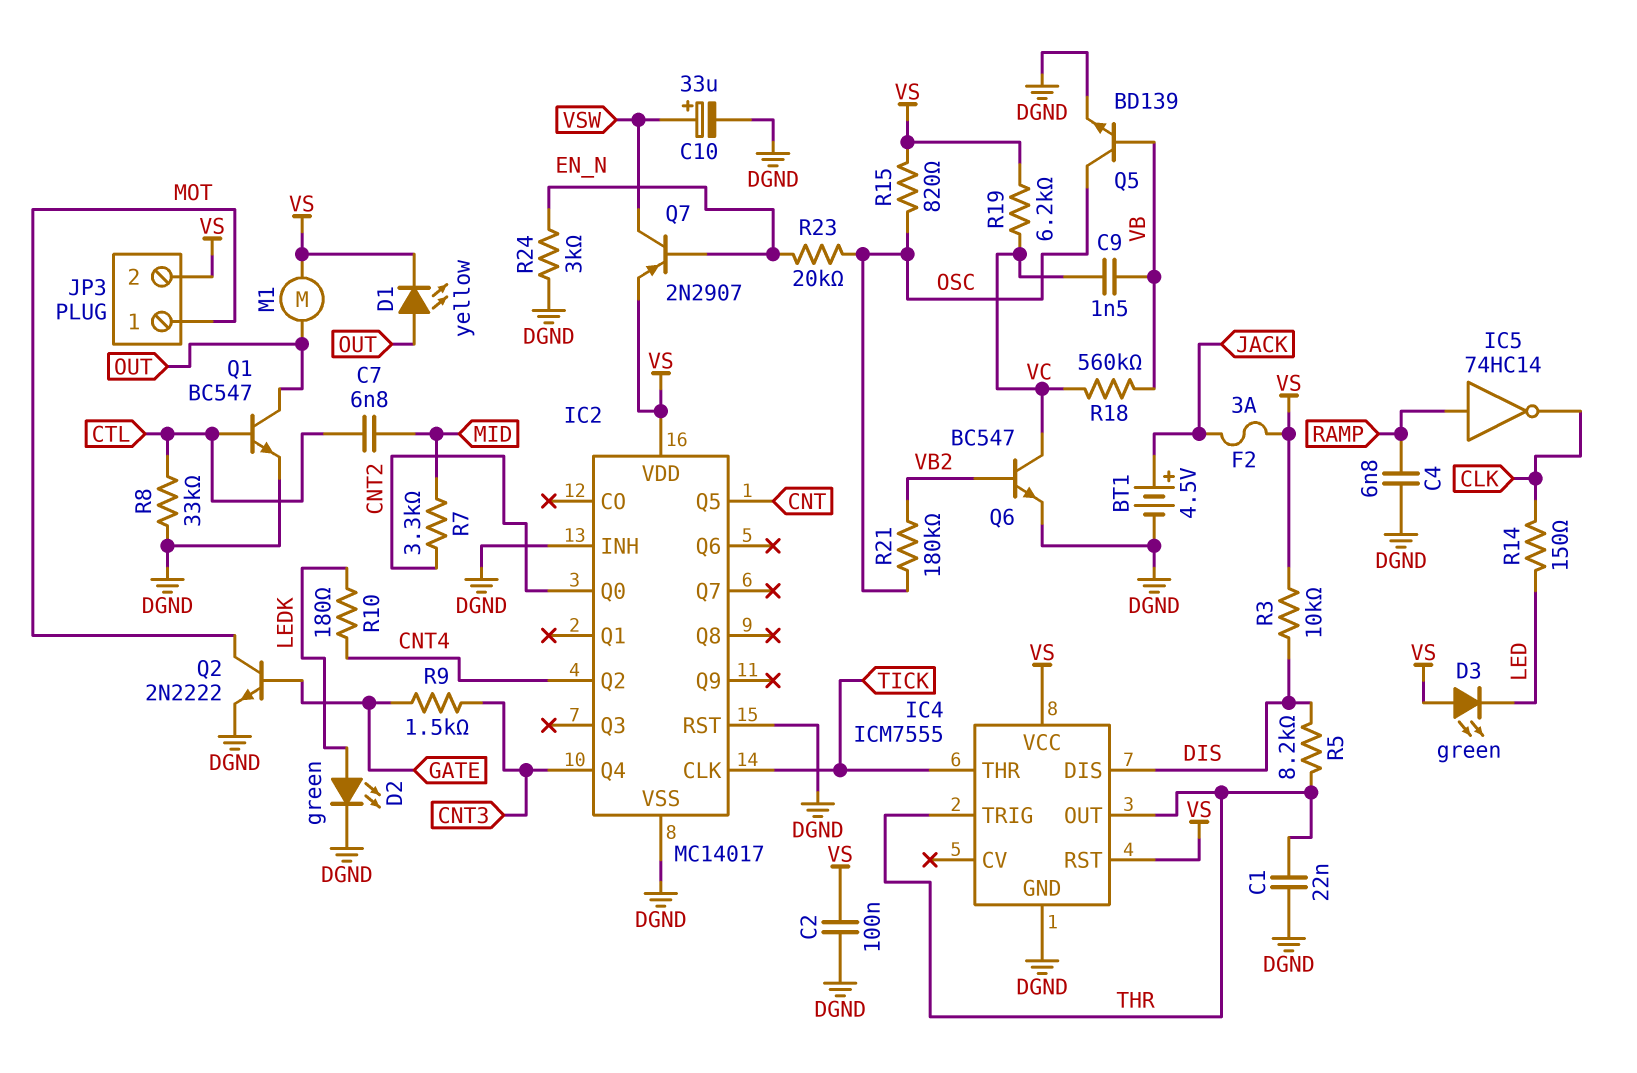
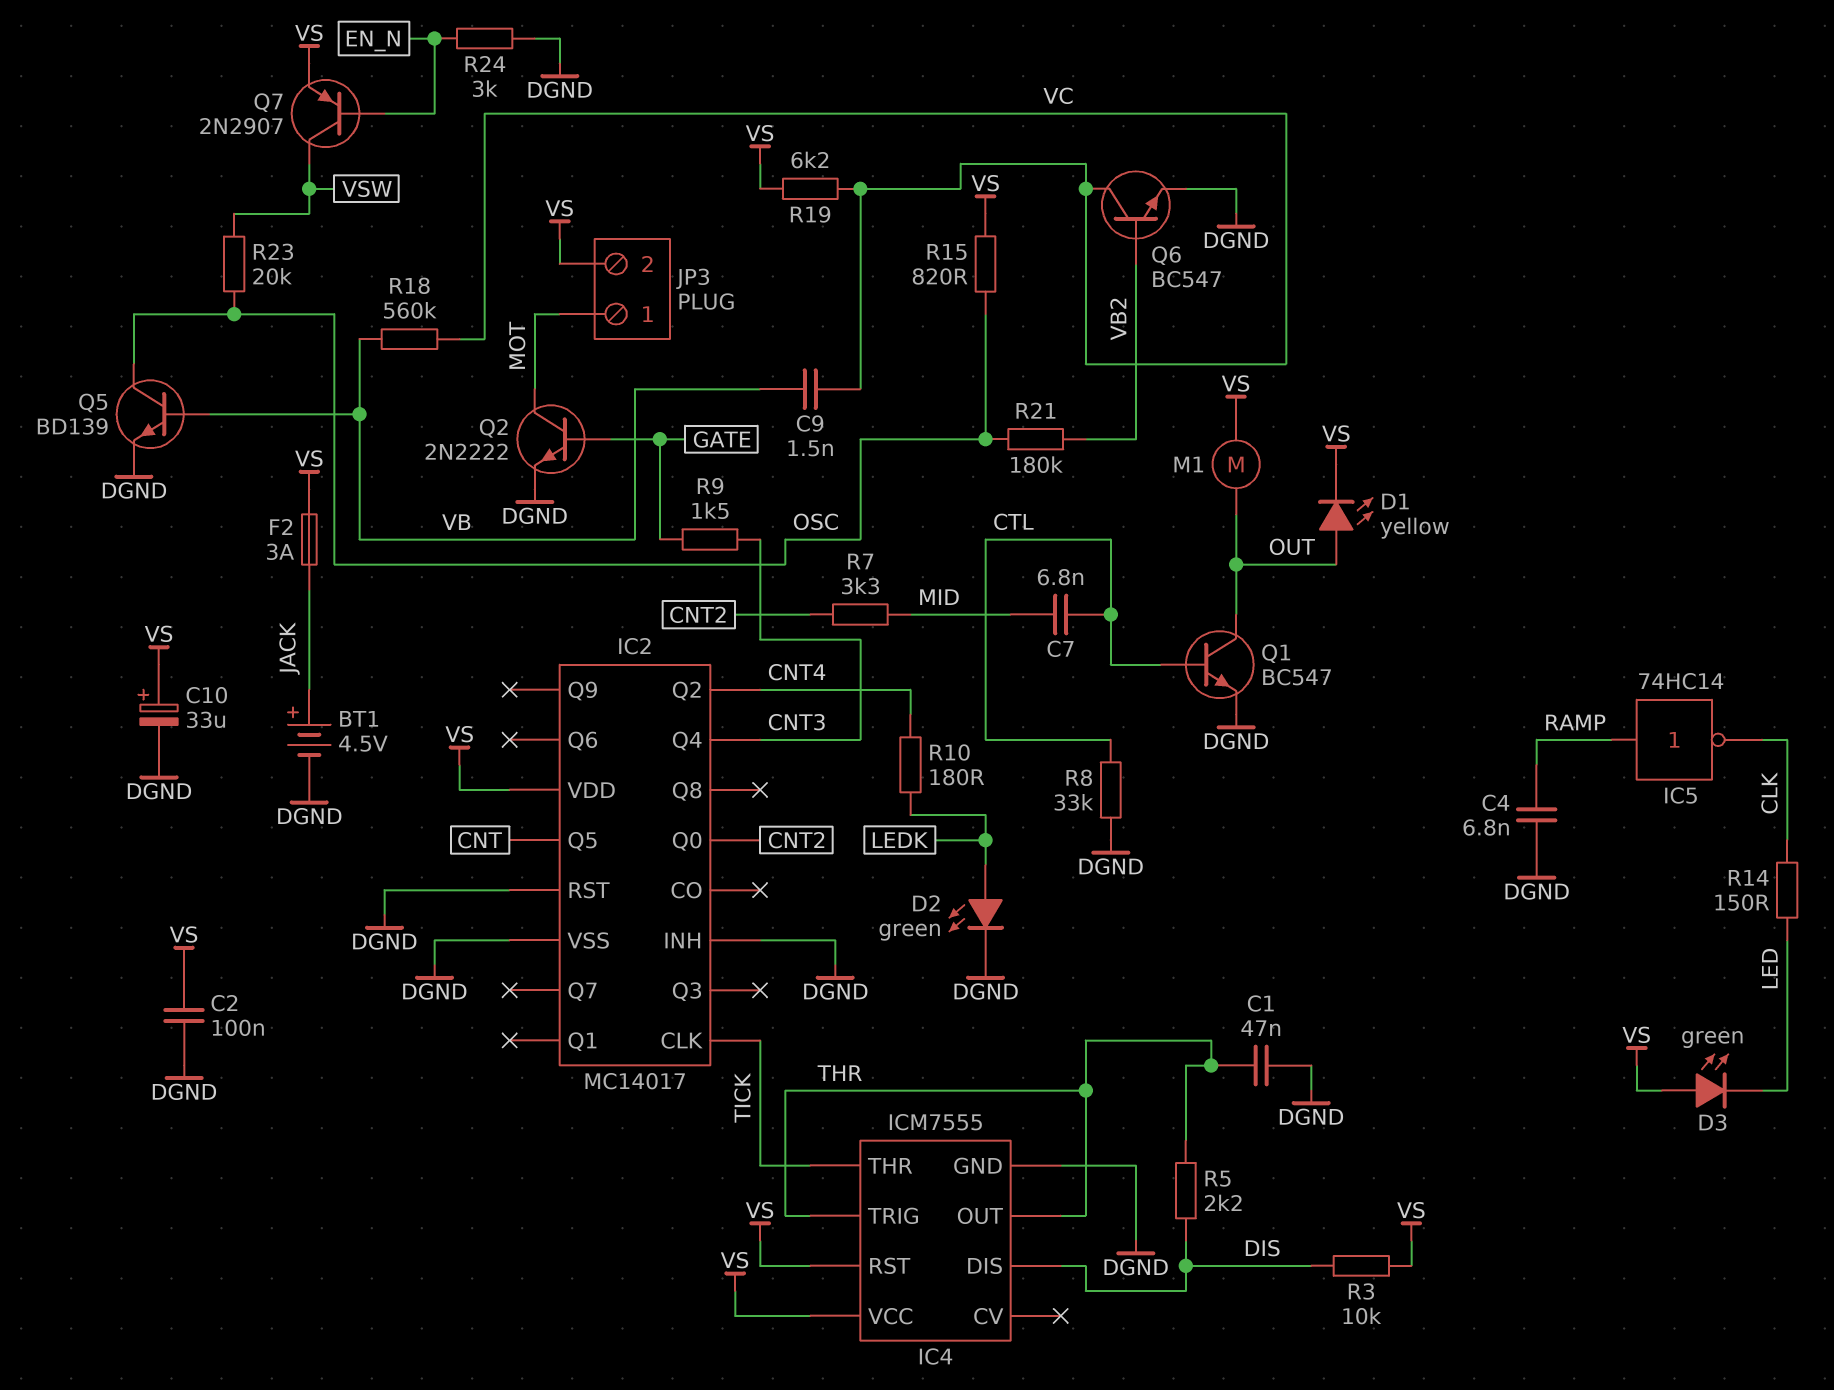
C1: 22nF (DGND, THR) -> 47nF (DGND, THR)
C10: 33uF (plus VSW, minus DGND) -> 33uF (plus VS, minus DGND)
R5: 8.2k (DIS, THR) -> 2.2k (DIS, THR)
R23: 20k (EN_N, OSC) -> 20k (OSC, VSW)

